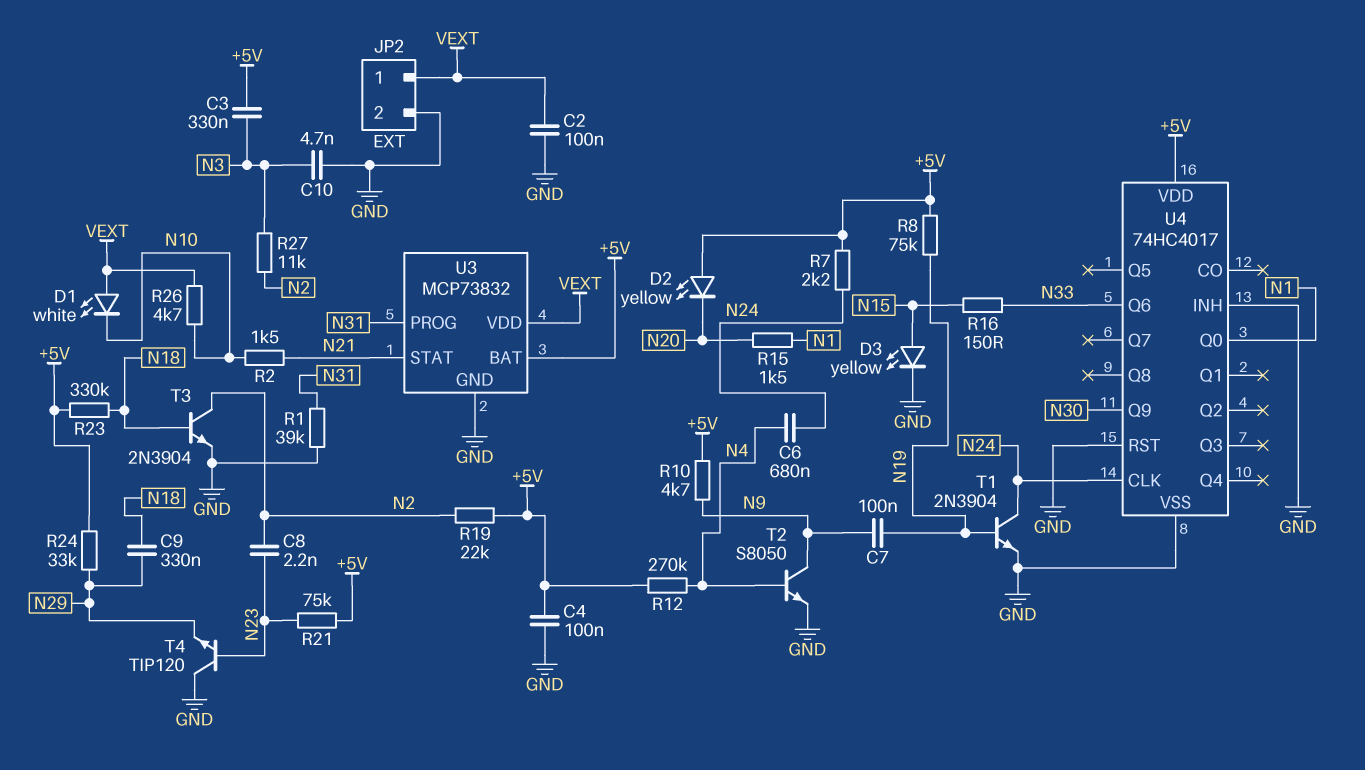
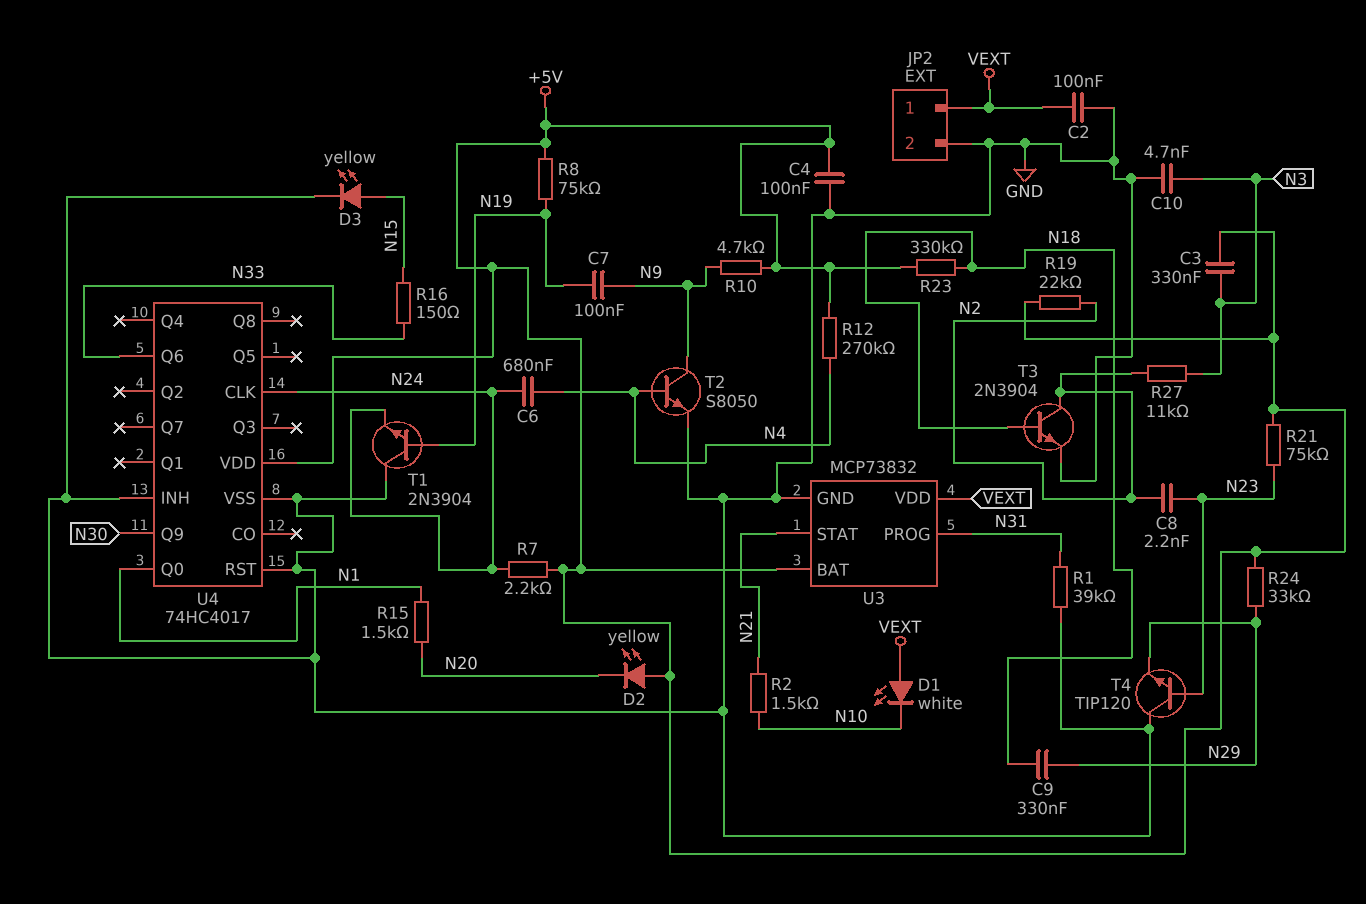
R26: 4.7k (N10, VEXT) -> none
T1: NPN 2N3904 (B N19, C N24, E GND) -> NPN 2N3904 (B N19, C GND, E N24)

